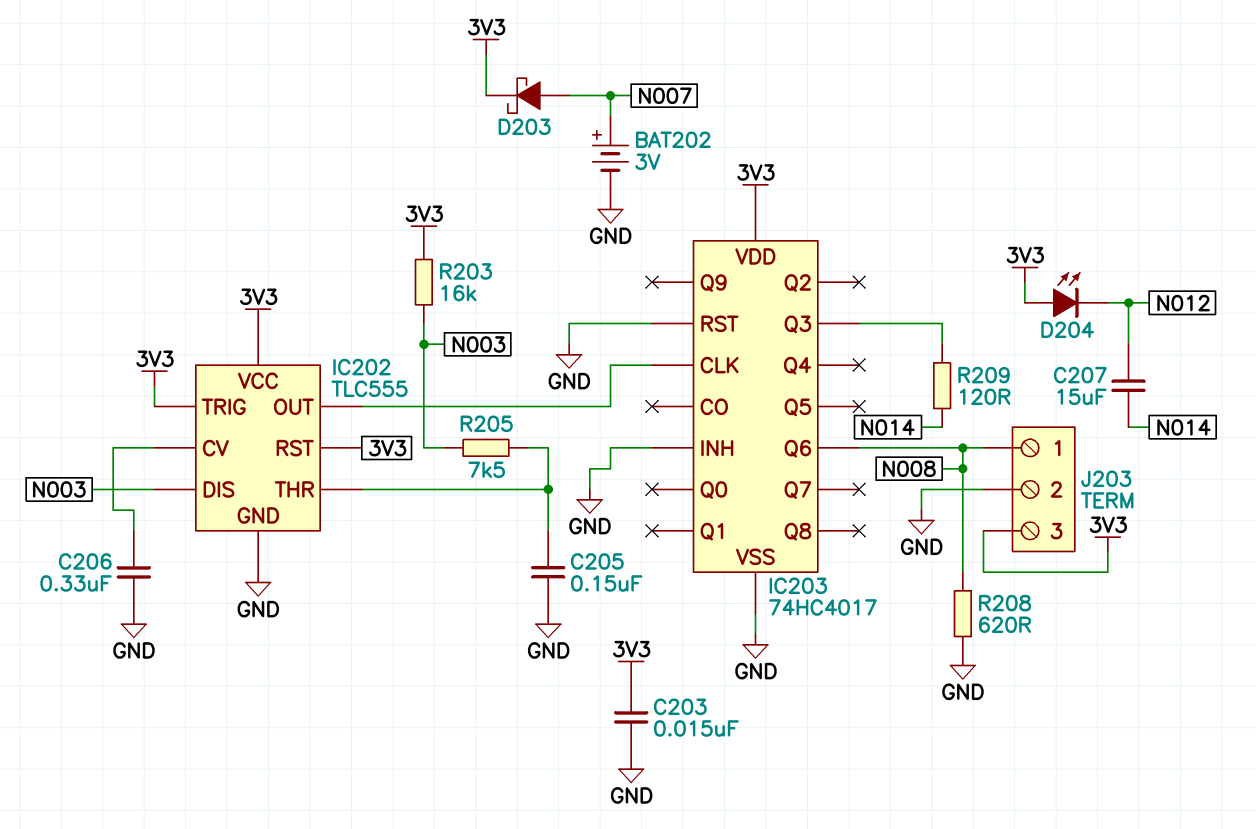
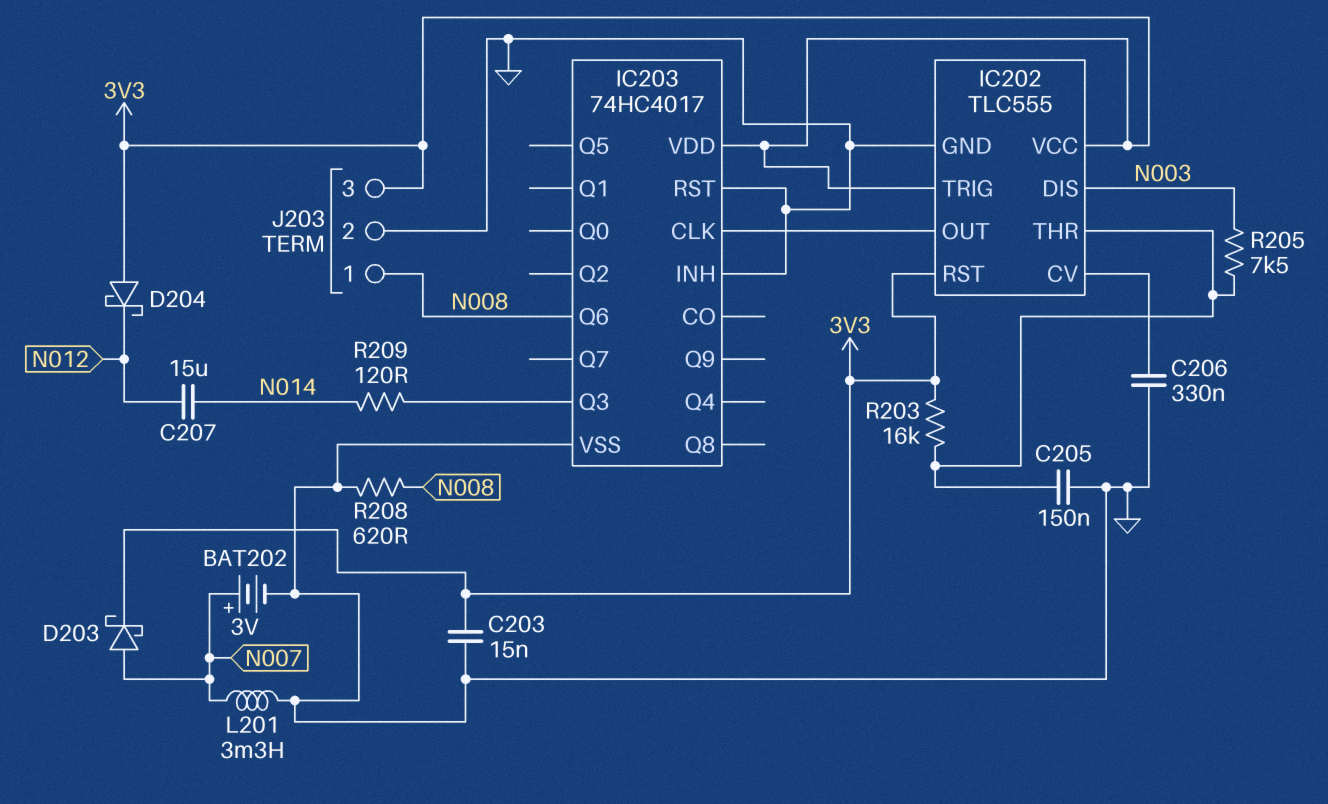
D204: LED (A 3V3, K N012) -> schottky (A 3V3, K N012)
L201: none -> 3.3mH (GND, N007)
R203: 16k (3V3, N003) -> 16k (3V3, IC202/THR)

